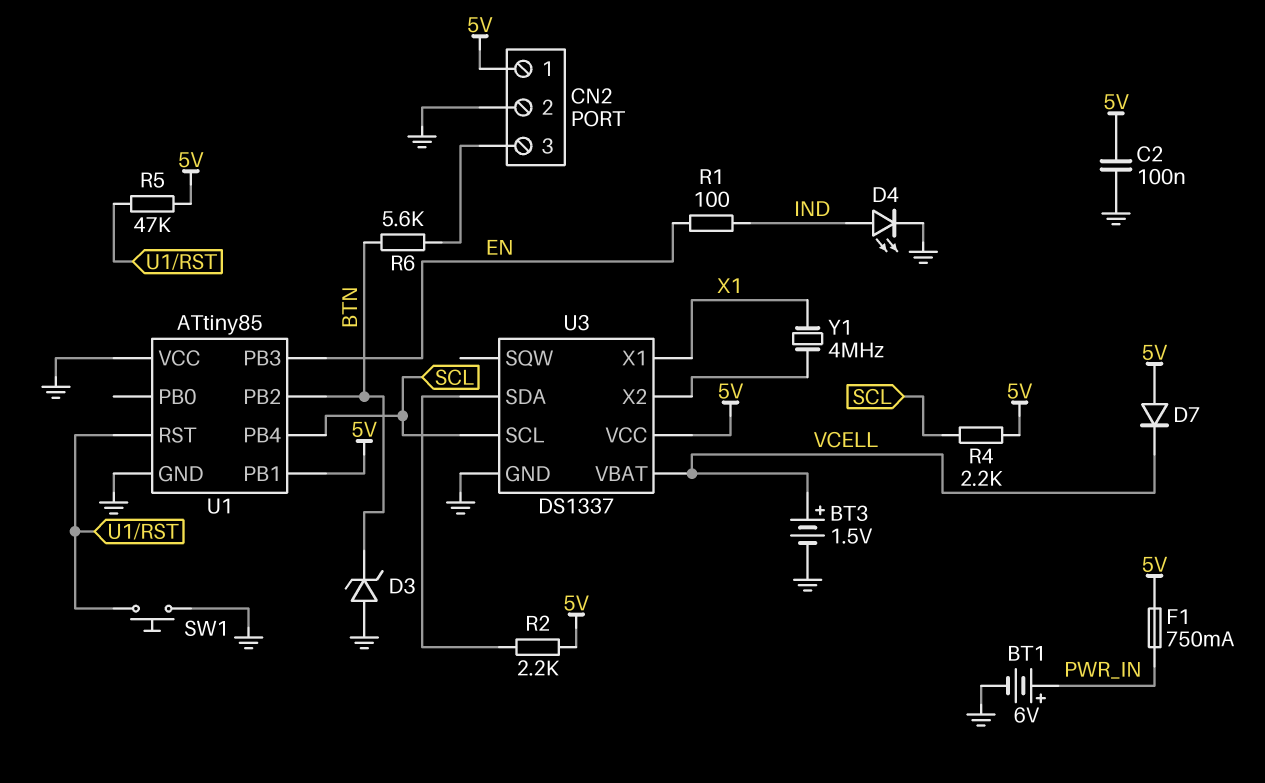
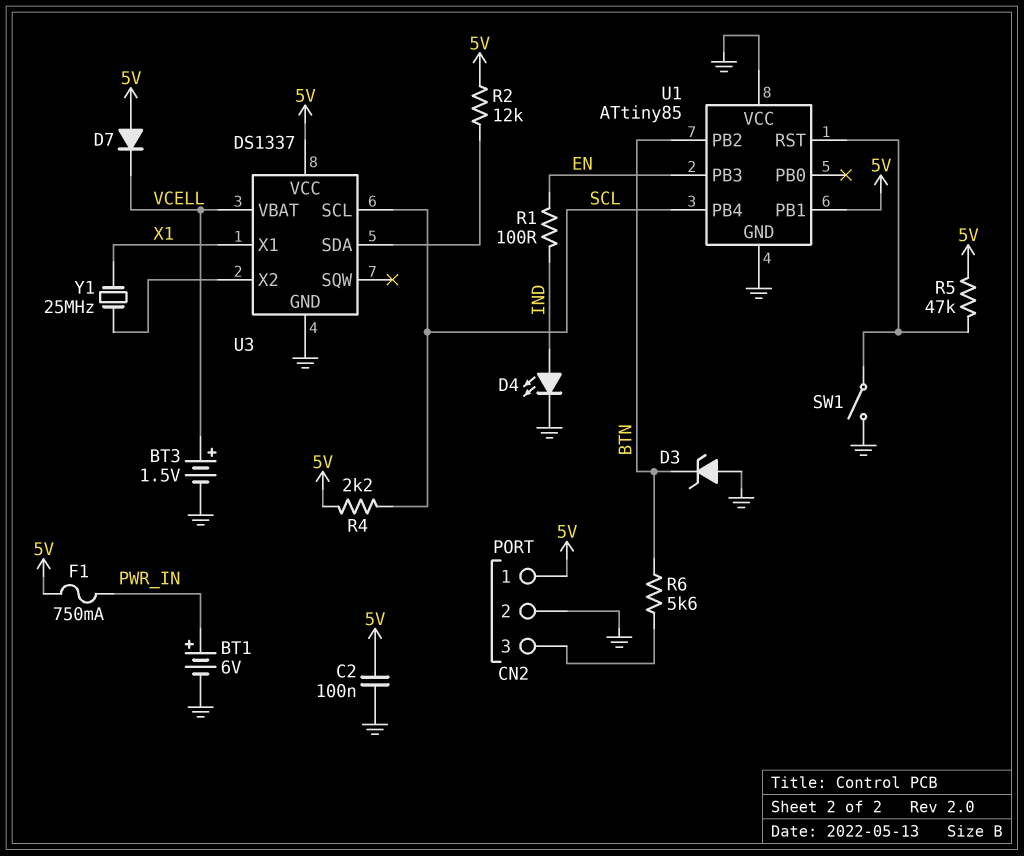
R2: 2.2k (5V, U3/SDA) -> 12k (5V, U3/SDA)
SW1: button (GND, U1/RST) -> switch (GND, U1/RST)
Y1: 4MHz (U3/X2, X1) -> 25MHz (U3/X2, X1)

